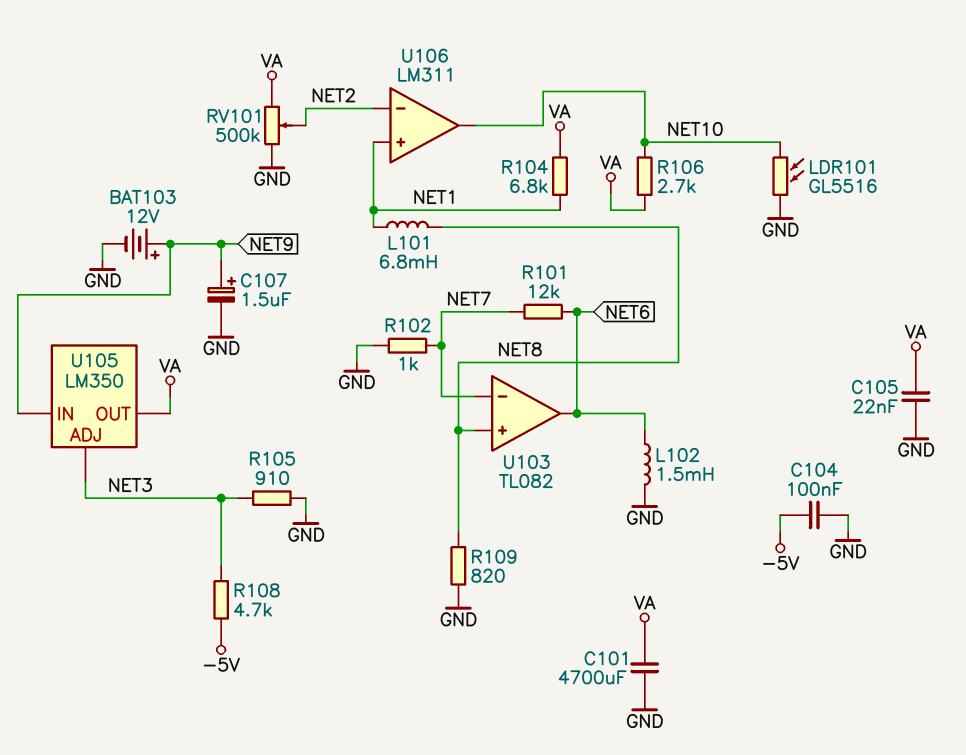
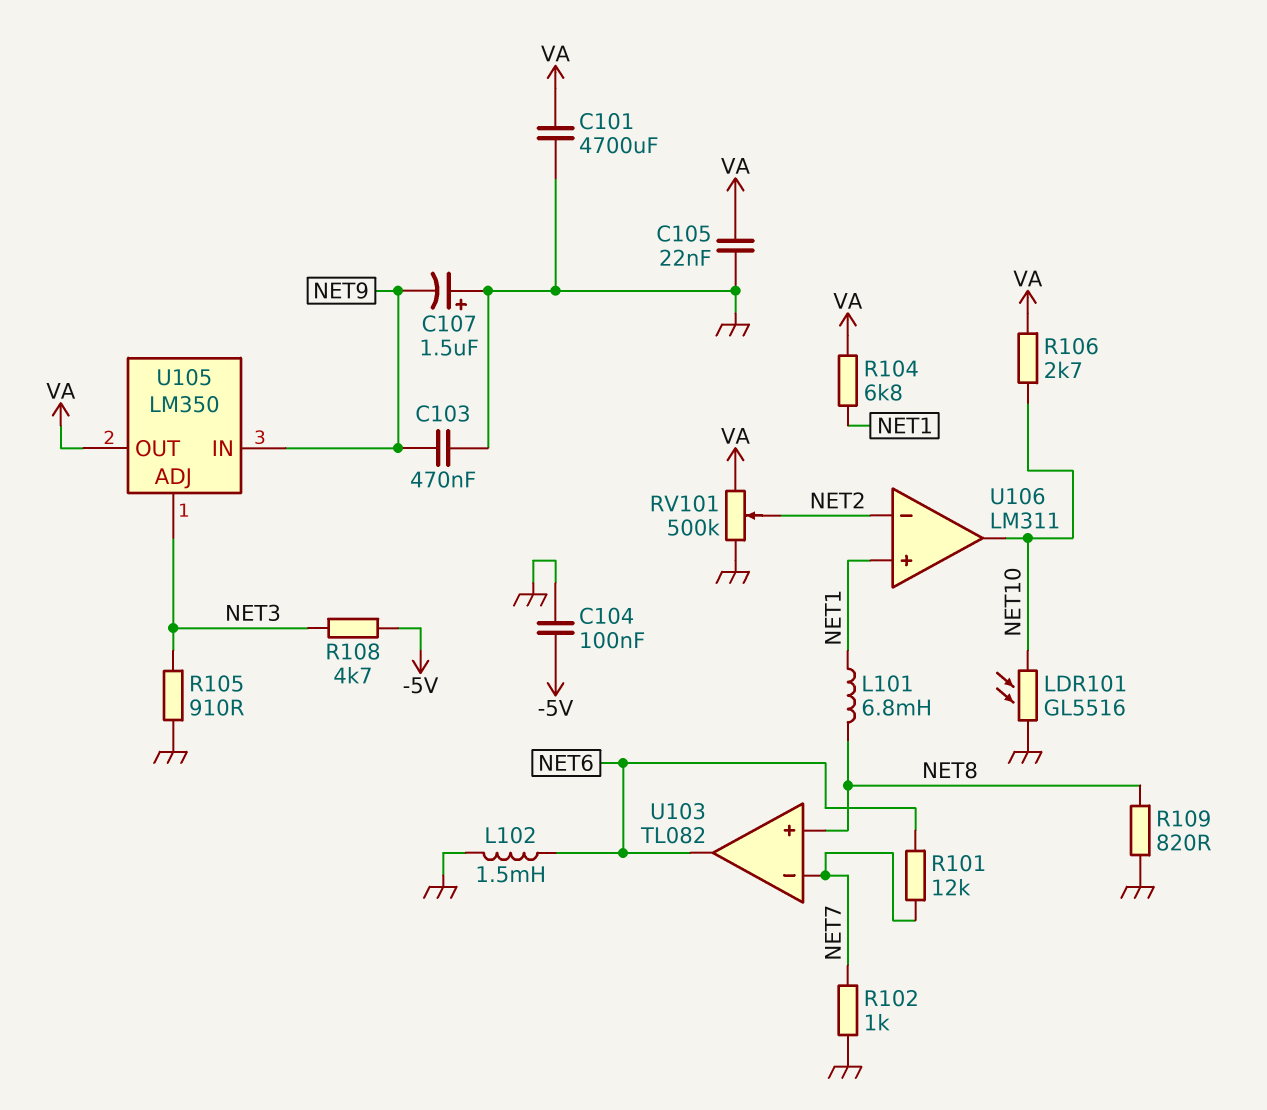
BAT103: 12V (plus NET9, minus GND) -> none
C103: none -> 470nF (GND, NET9)
C107: 1.5uF (plus NET9, minus GND) -> 1.5uF (plus GND, minus NET9)

